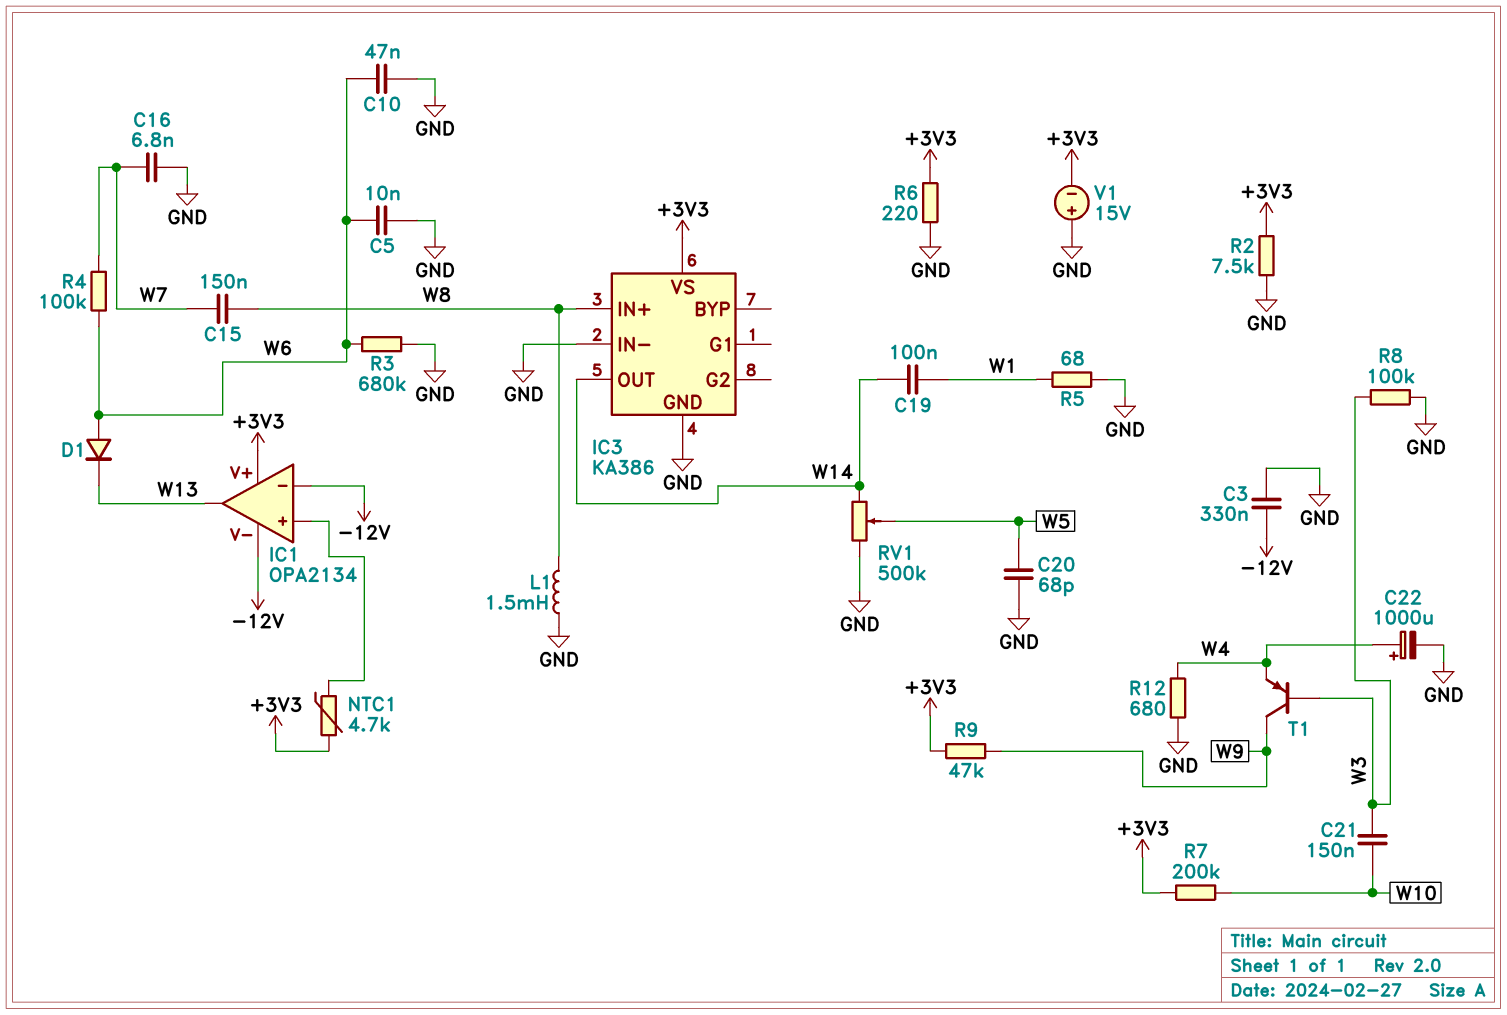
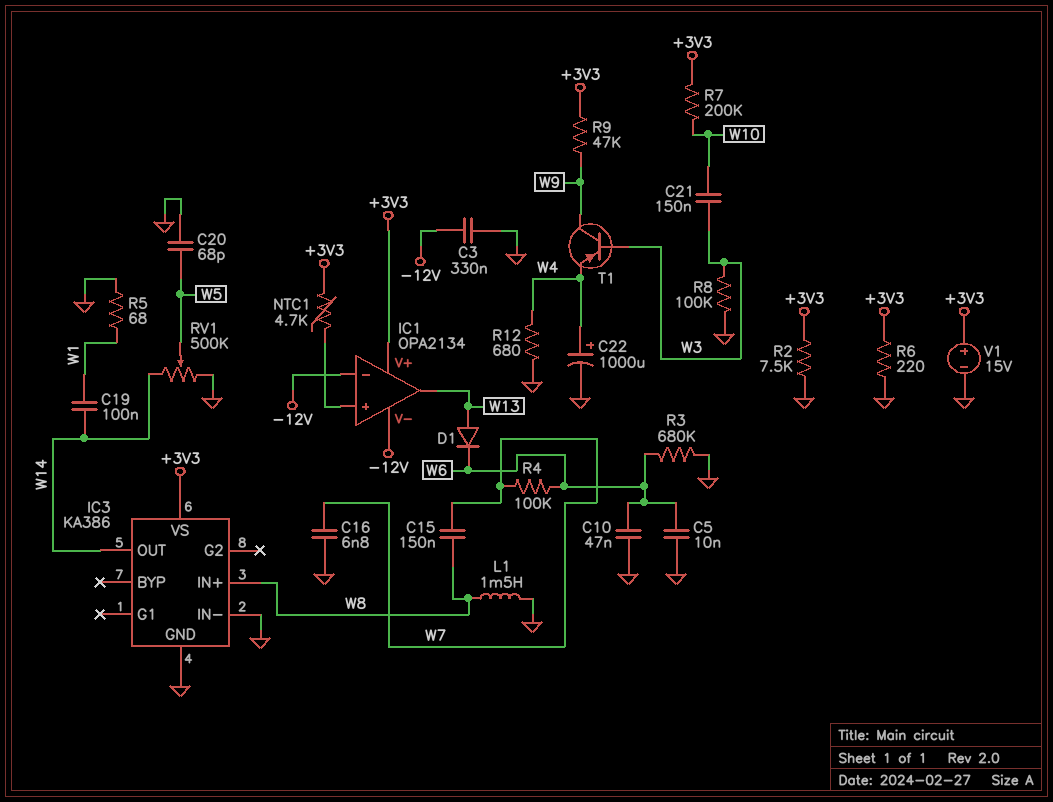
D1: diode (A W6, K W13) -> diode (A W13, K W6)
V1: 15V (plus GND, minus +3V3) -> 15V (plus +3V3, minus GND)

